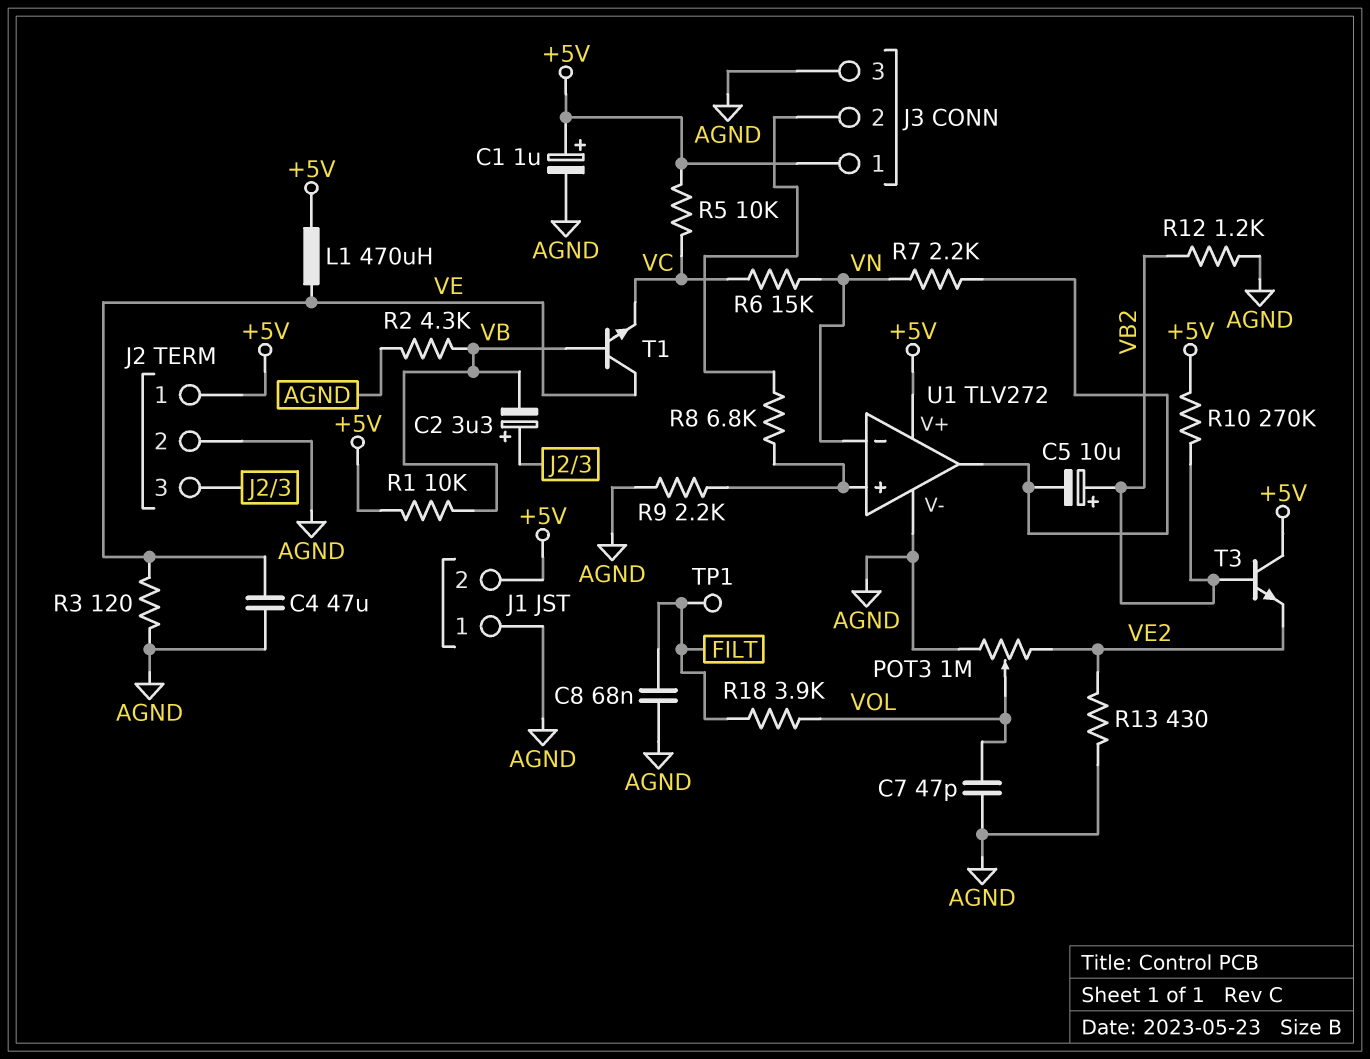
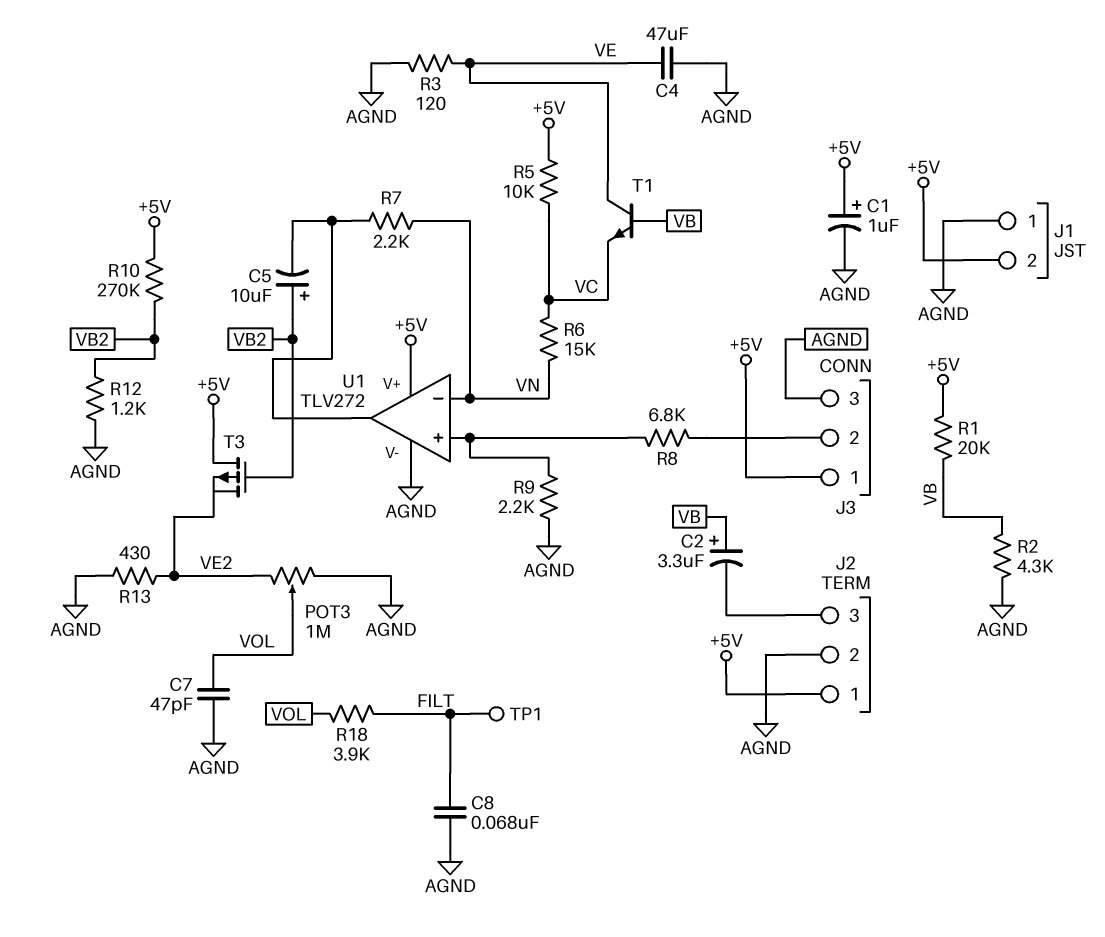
C2: 3.3uF (plus J2/3, minus VB) -> 3.3uF (plus VB, minus J2/3)
L1: 470uH (+5V, VE) -> none
R1: 10k (+5V, VB) -> 20k (+5V, VB)
T3: NPN (B VB2, C +5V, E VE2) -> PMOS (G VB2, D +5V, S VE2)

